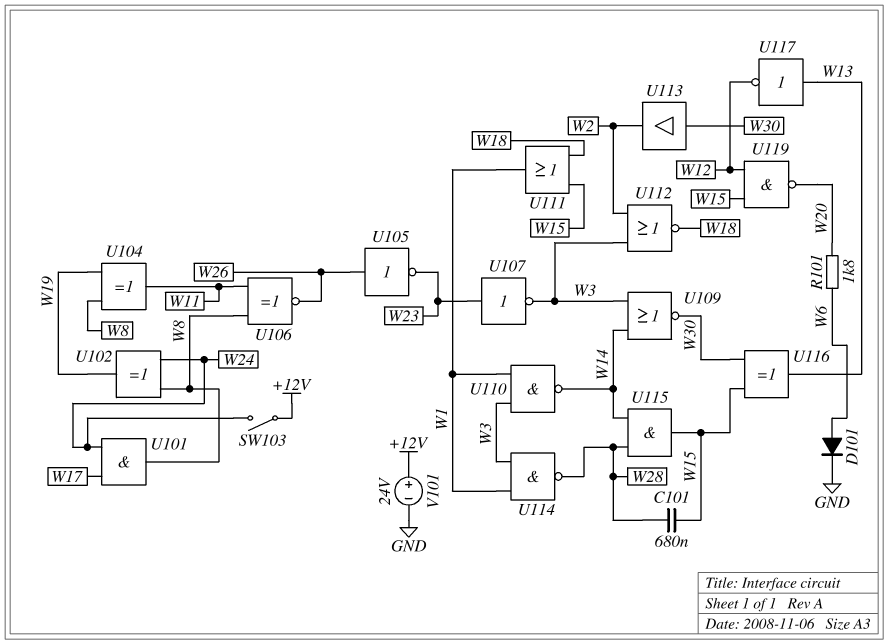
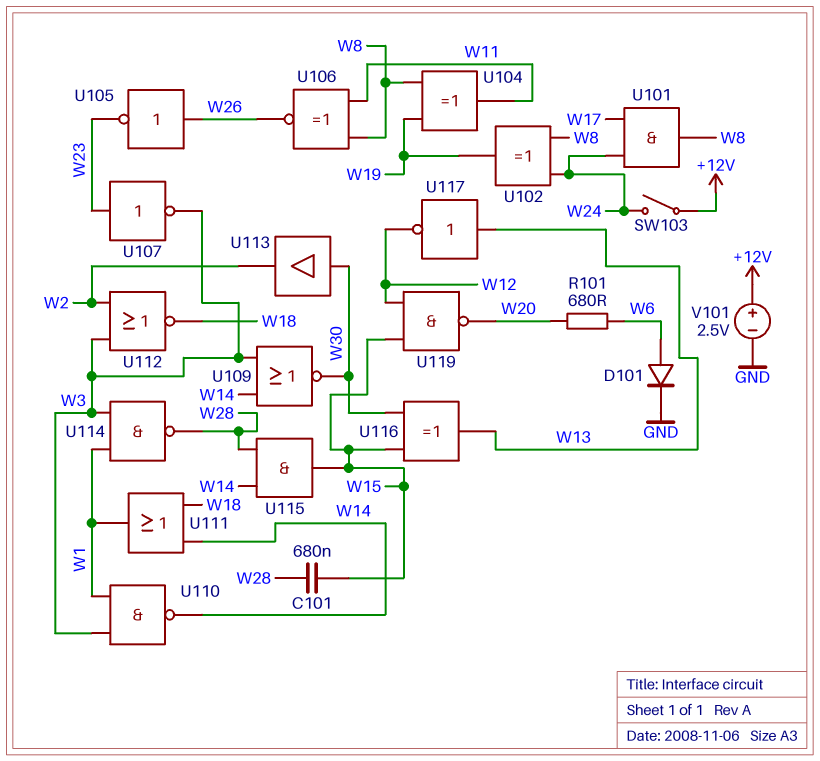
R101: 1.8k (W6, W20) -> 680 (W6, W20)
U111: OR (in W15, in W18, out W1) -> OR (in W14, in W18, out W1)
V101: 24V (plus +12V, minus GND) -> 2.5V (plus +12V, minus GND)

